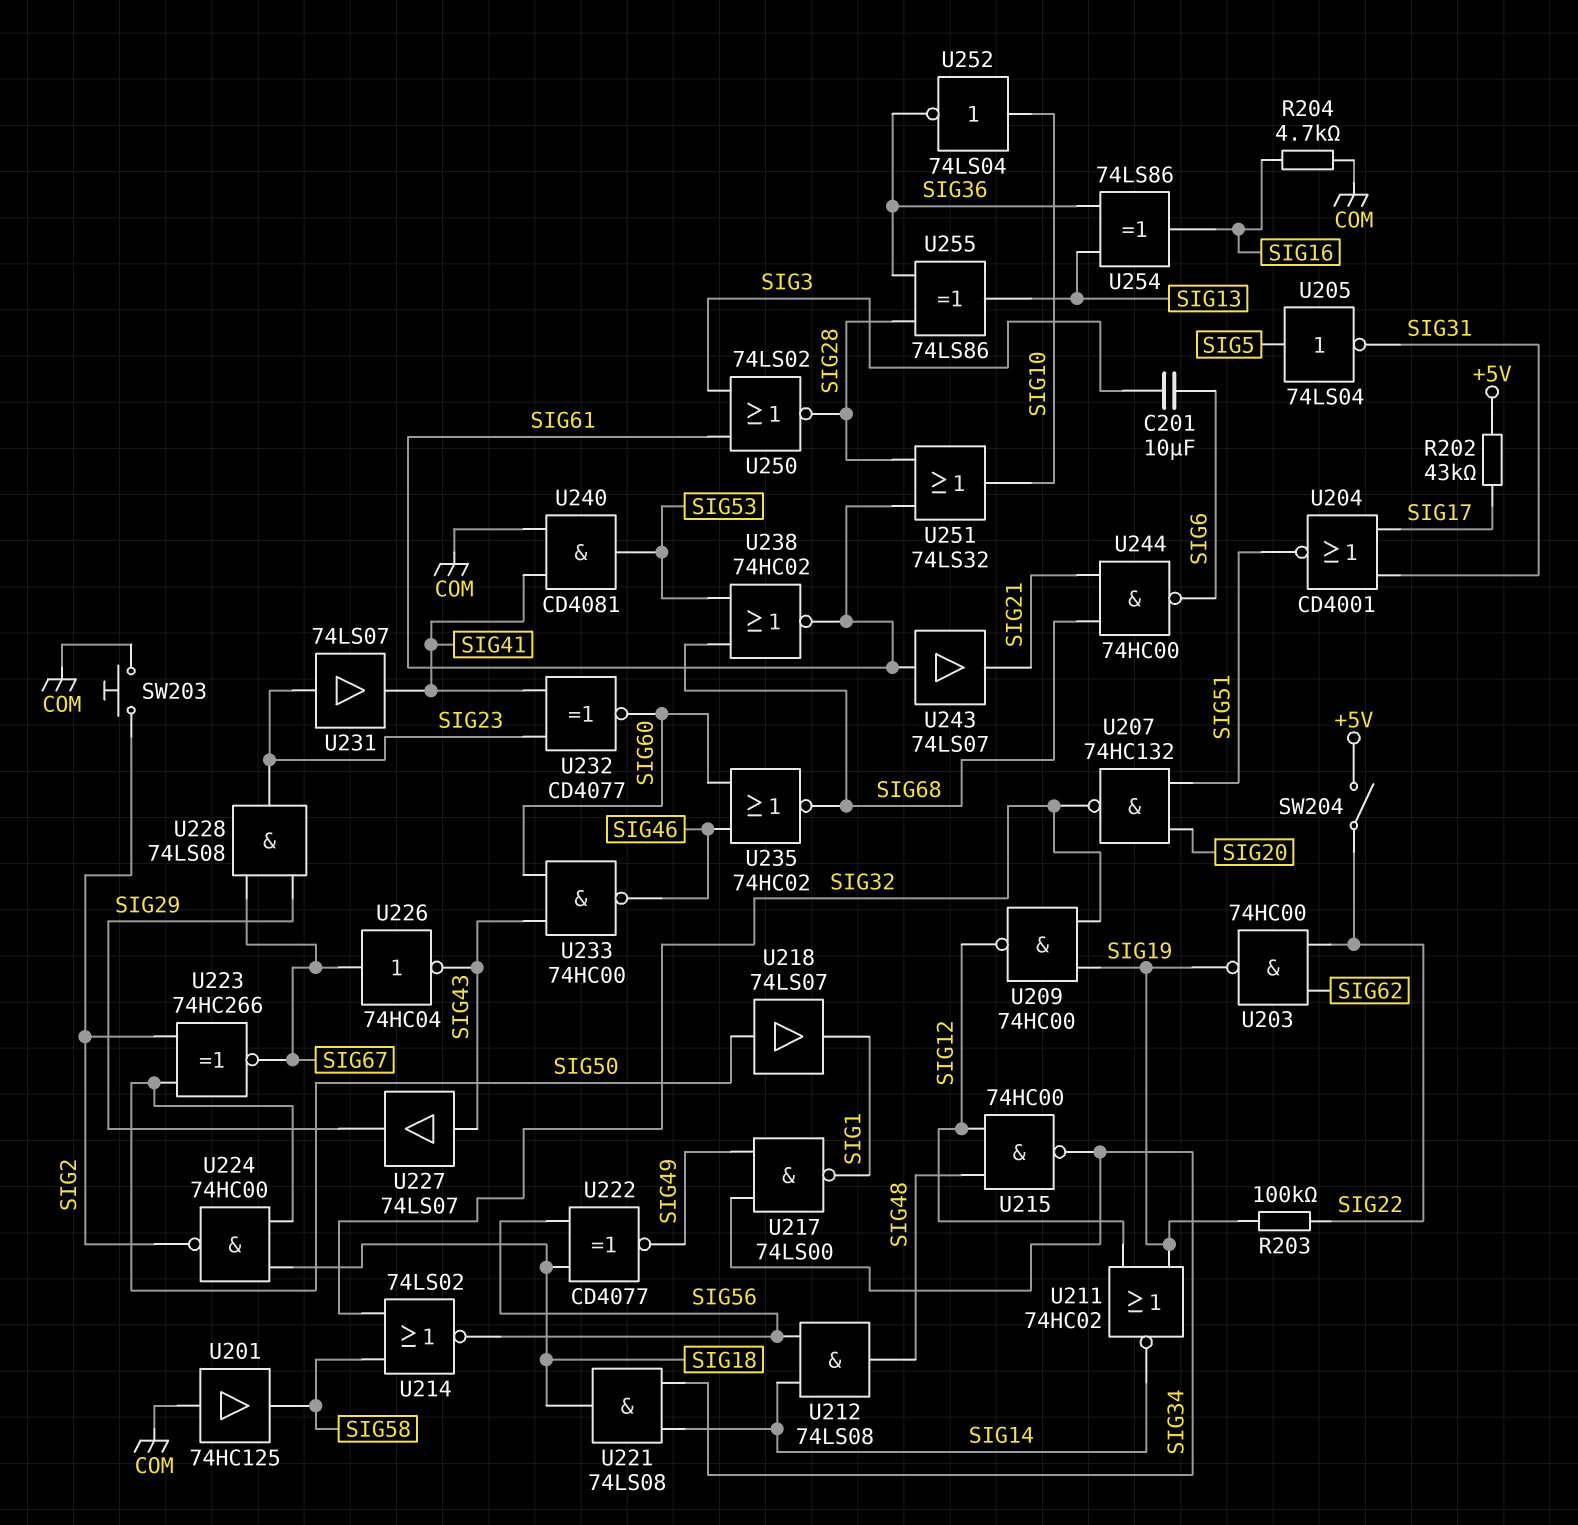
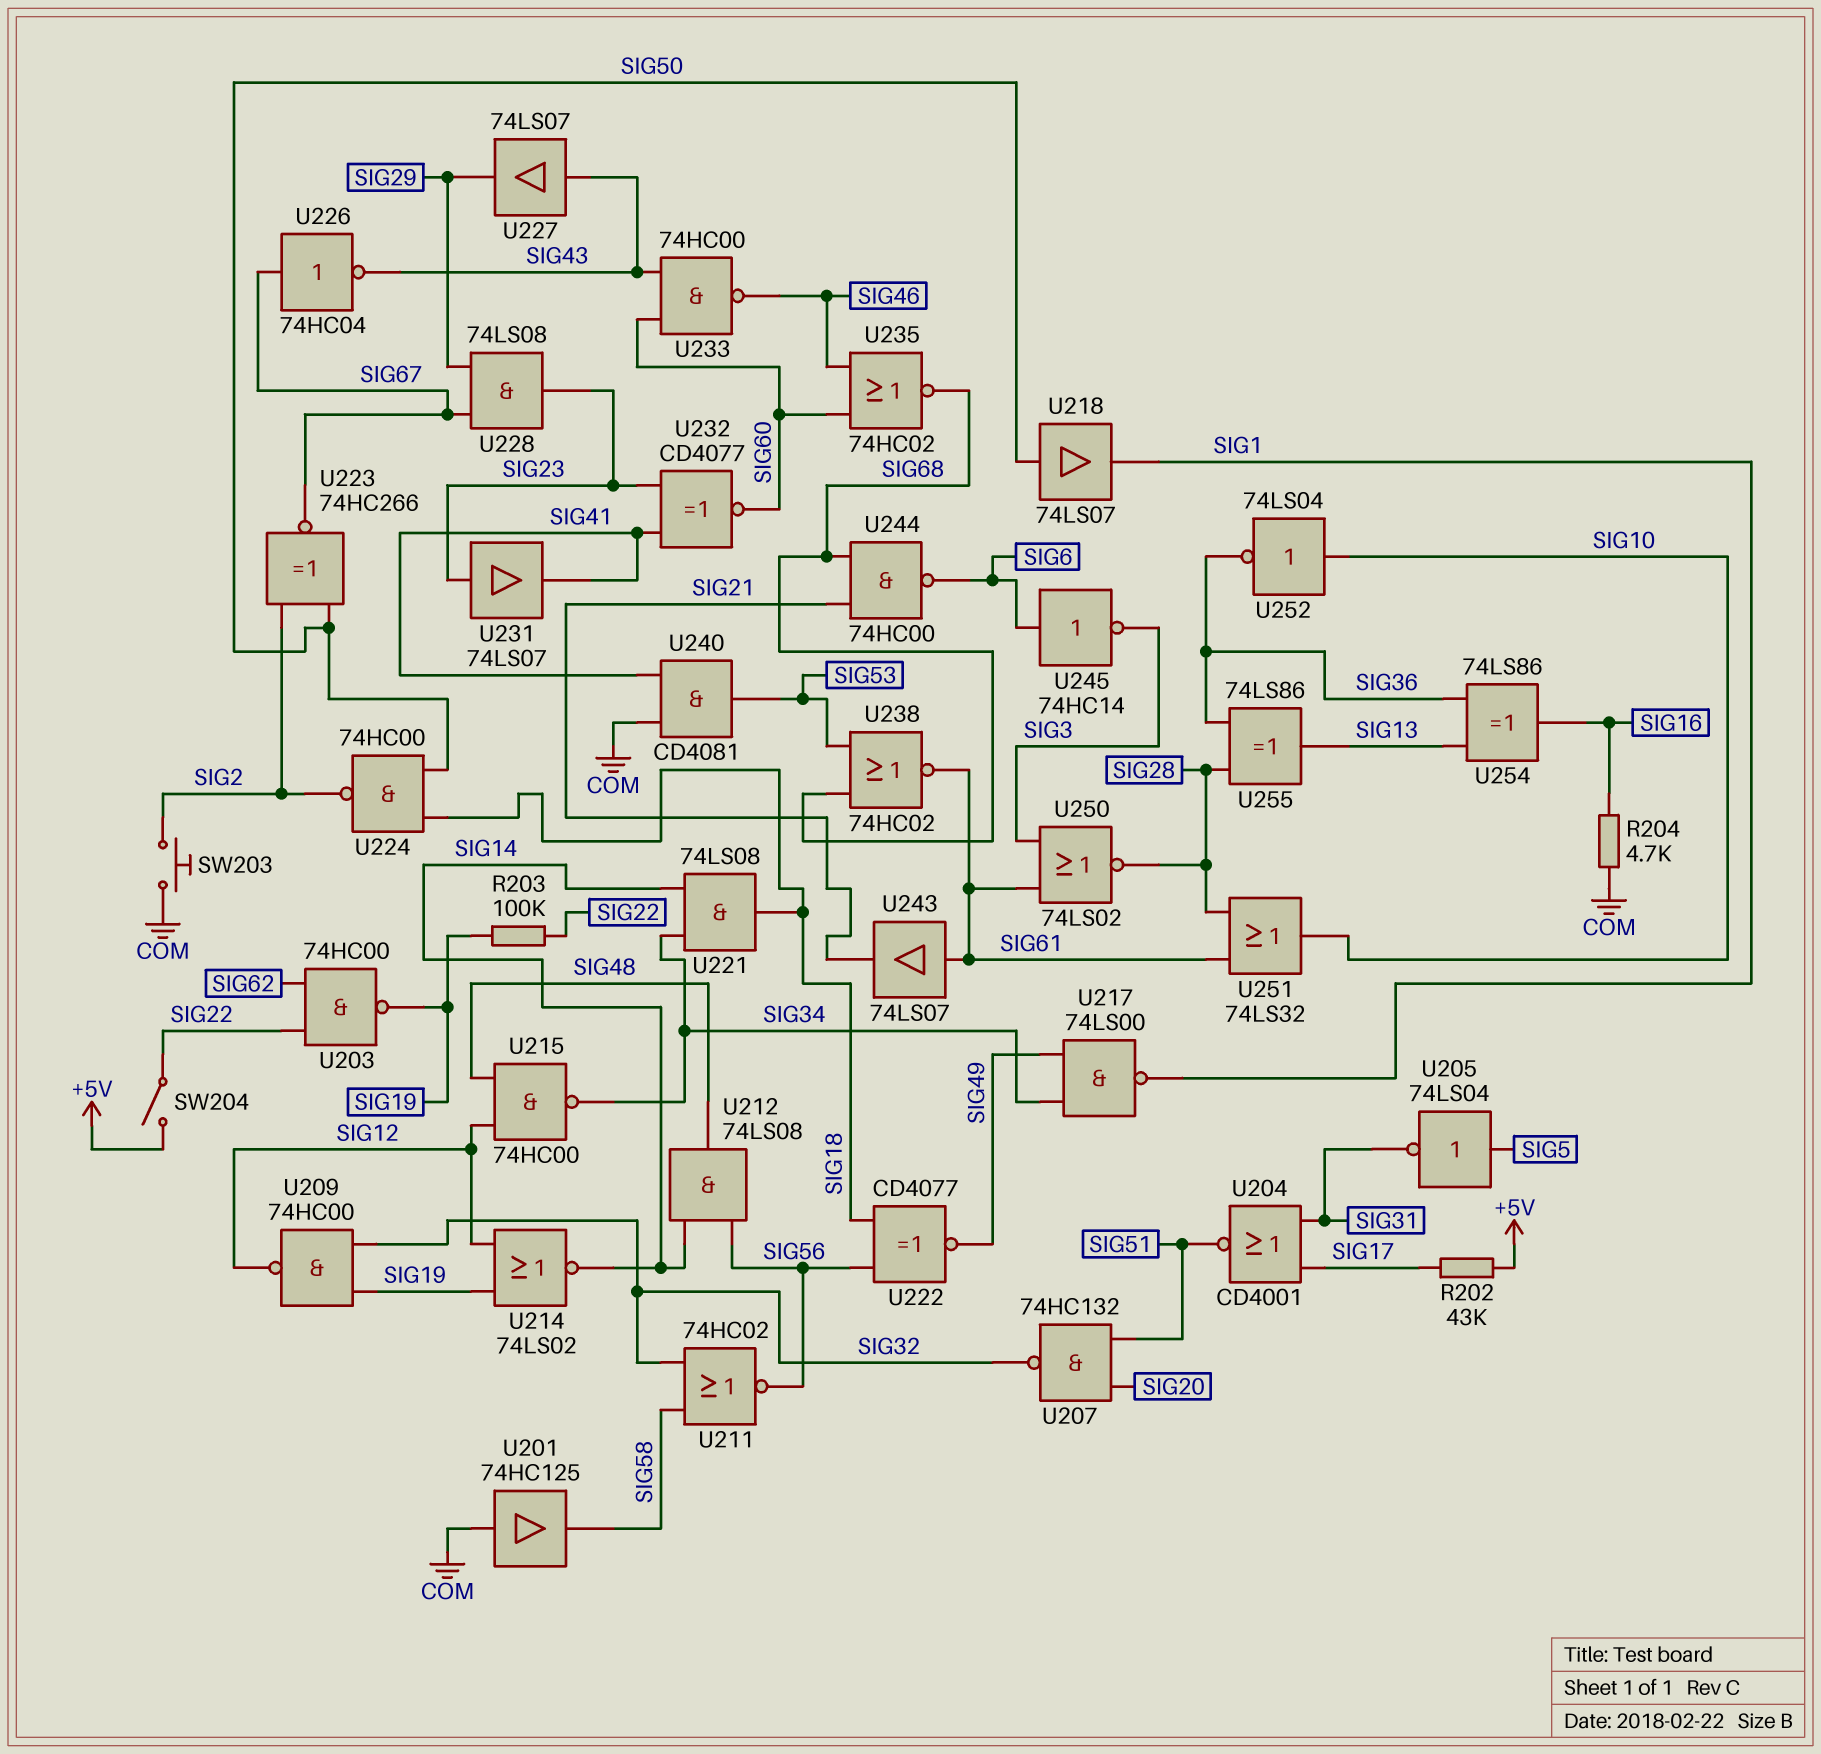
C201: 10uF (SIG3, SIG6) -> none
U211: NOR 74HC02 (in SIG12, in SIG19, out SIG14) -> NOR 74HC02 (in SIG32, in SIG58, out SIG56)
U214: NOR 74LS02 (in SIG32, in SIG58, out SIG56) -> NOR 74LS02 (in SIG12, in SIG19, out SIG14)
U245: none -> NOT 74HC14 (in SIG6, out SIG3)

